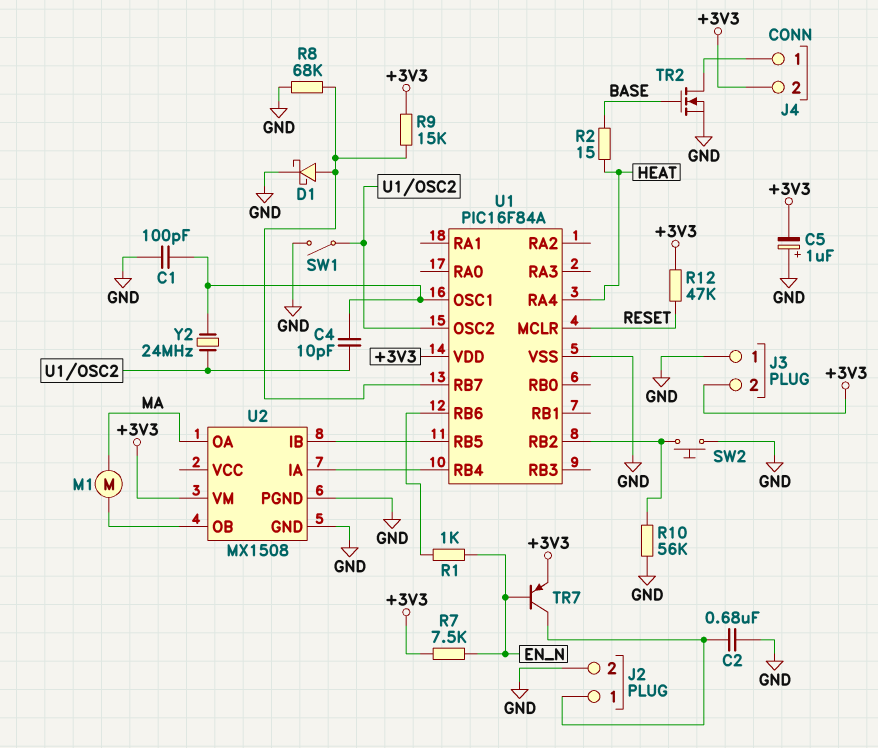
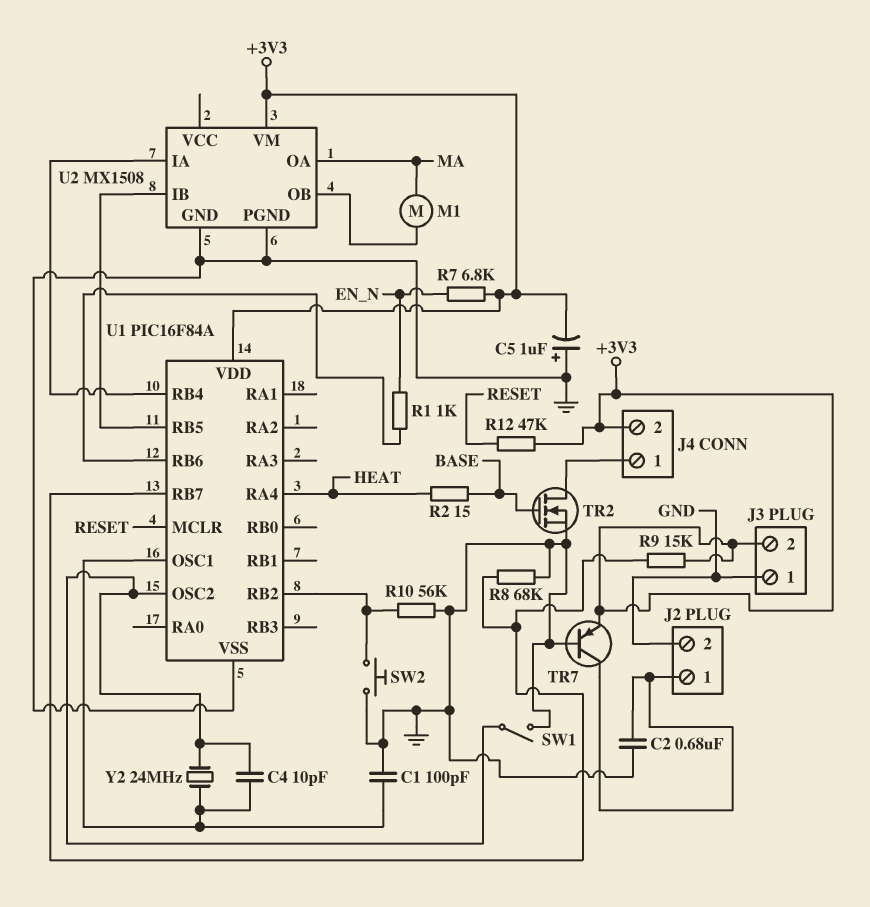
D1: schottky (A U1/RB7, K GND) -> none
R7: 7.5k (+3V3, EN_N) -> 6.8k (+3V3, EN_N)
TR7: PNP (B EN_N, C J2/1, E +3V3) -> PNP (B GND, C J2/1, E +3V3)

